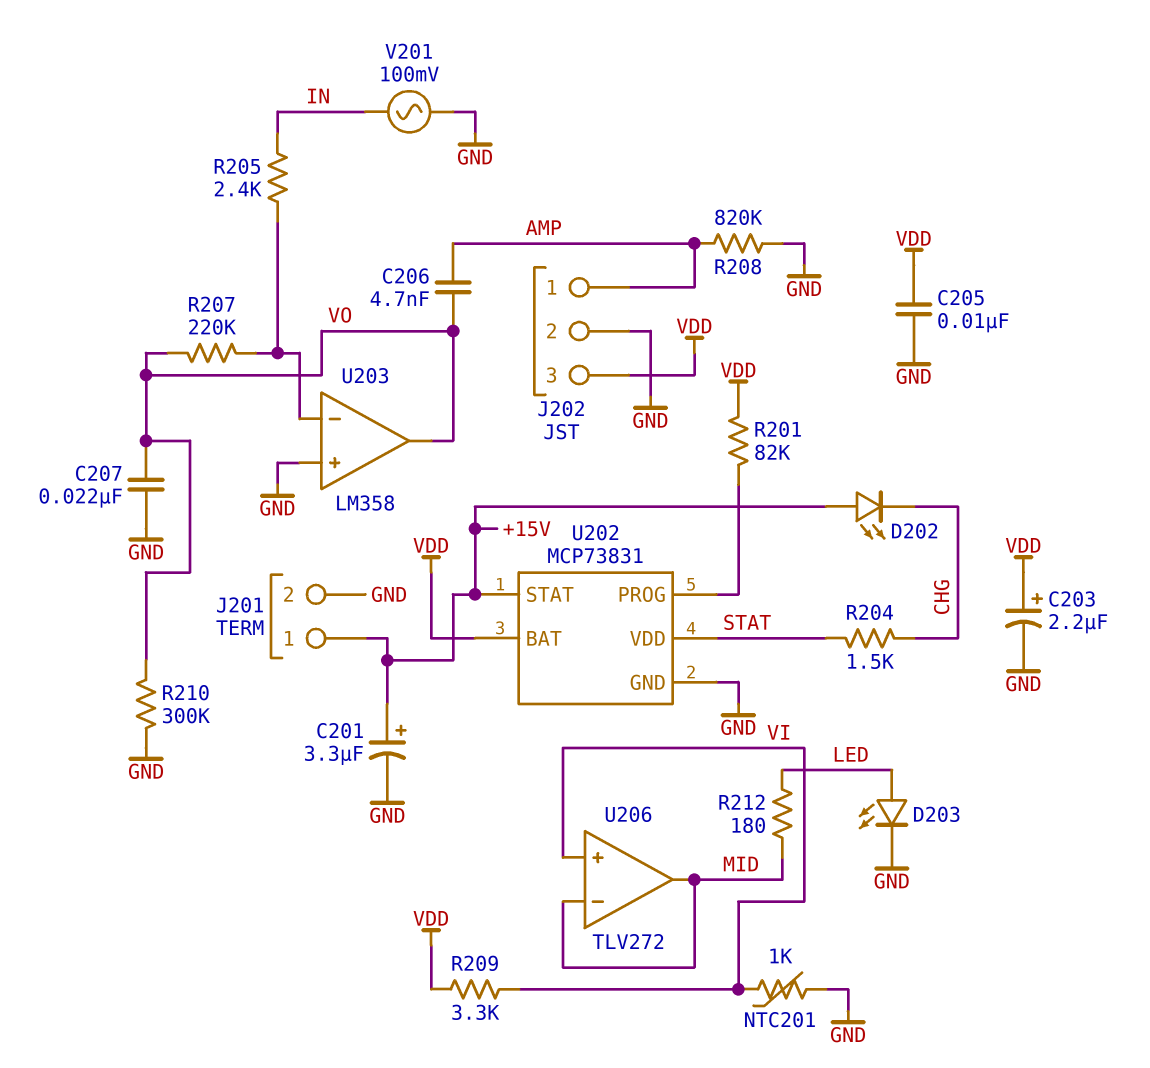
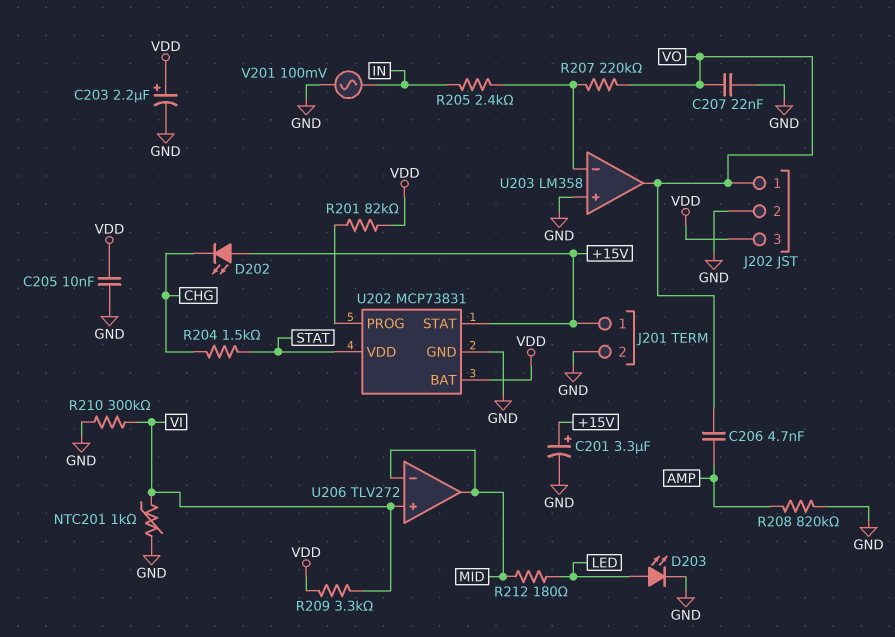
J202 pin 1: AMP -> VO
R210: 300k (GND, VO) -> 300k (GND, VI)

